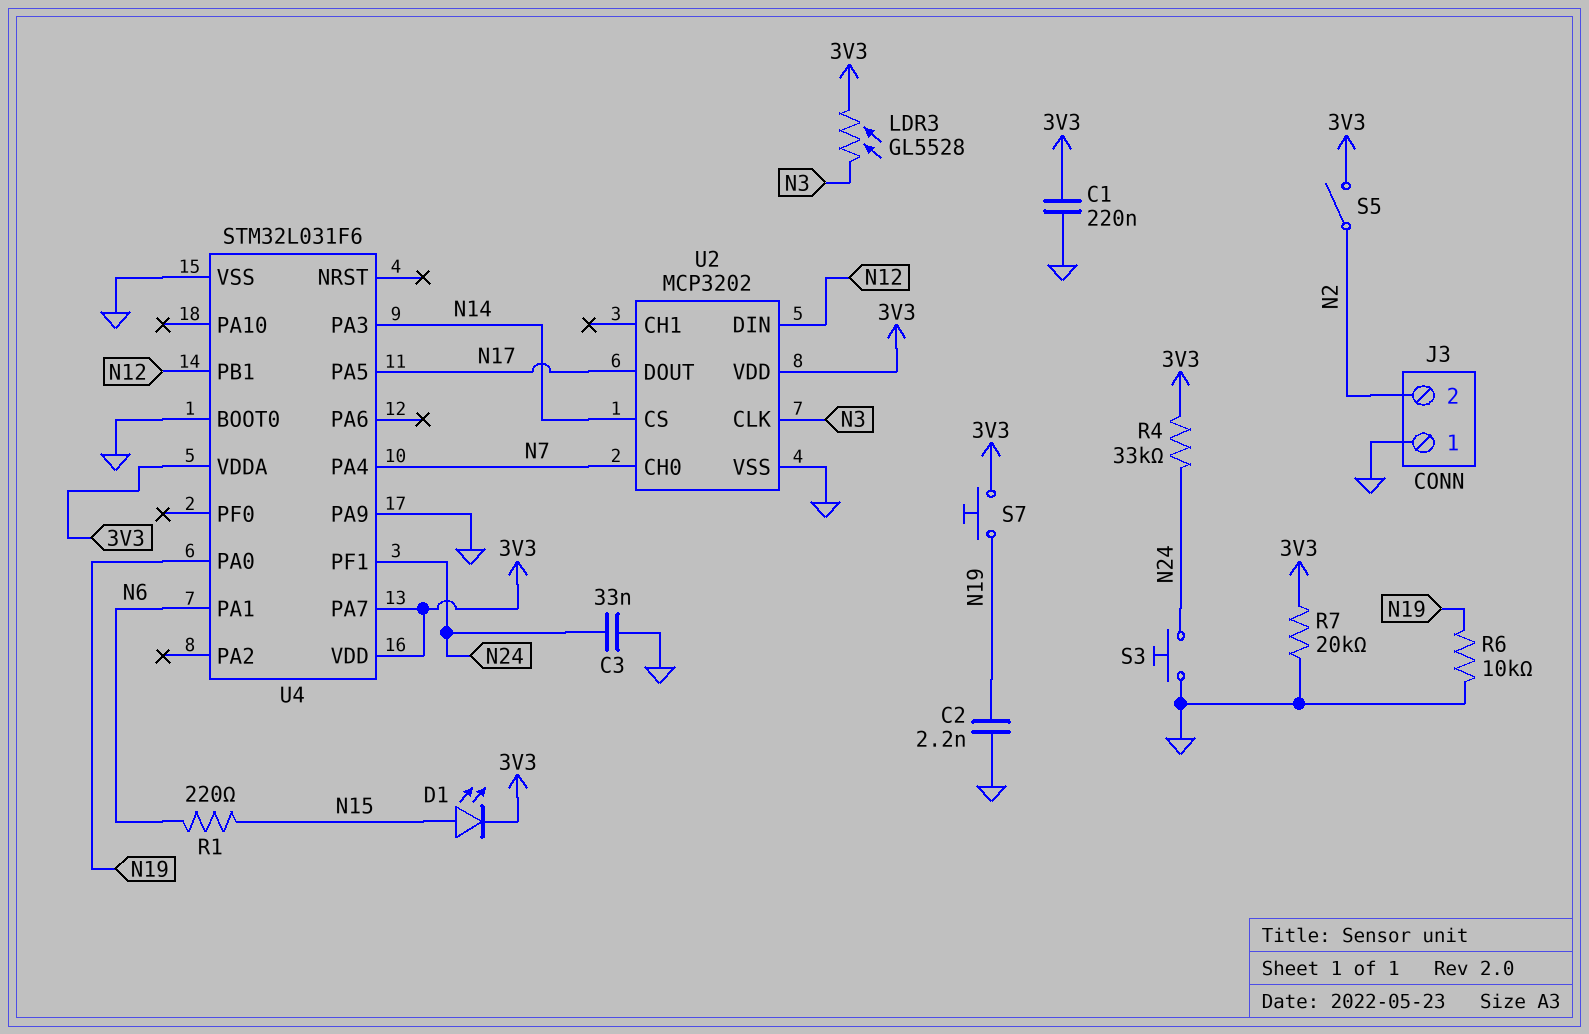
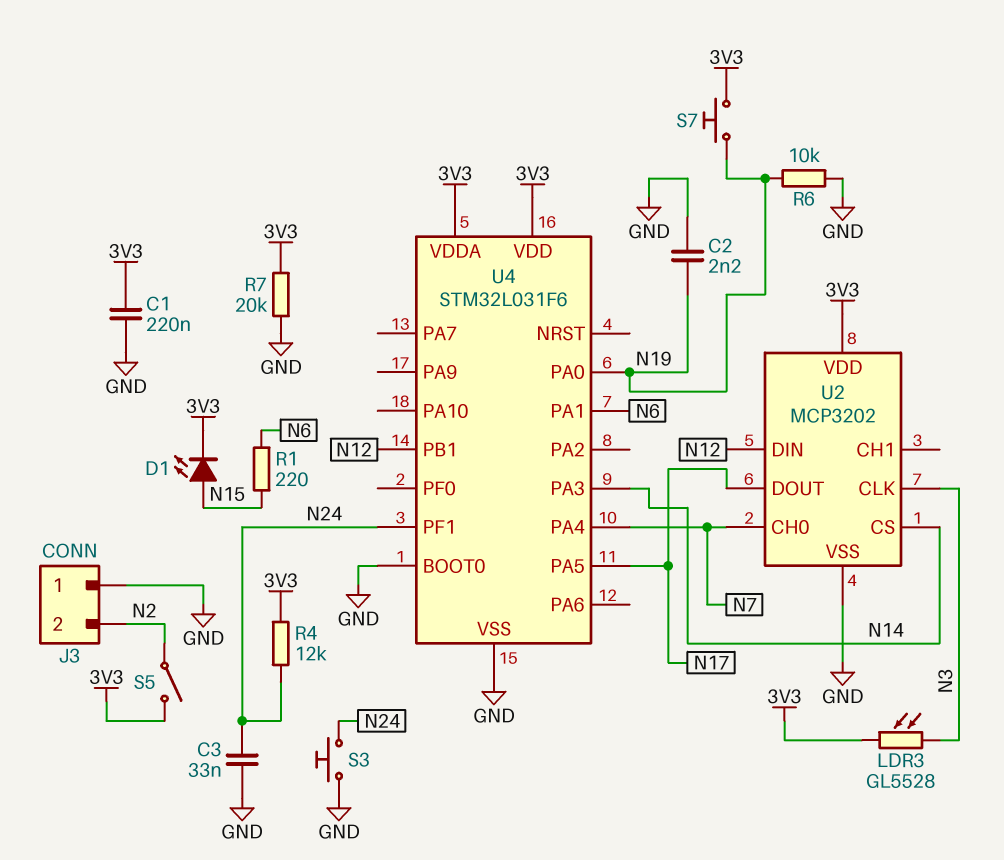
R4: 33k (3V3, N24) -> 12k (3V3, N24)
U4 pin PA7: 3V3 -> none
U4 pin PA9: GND -> none

